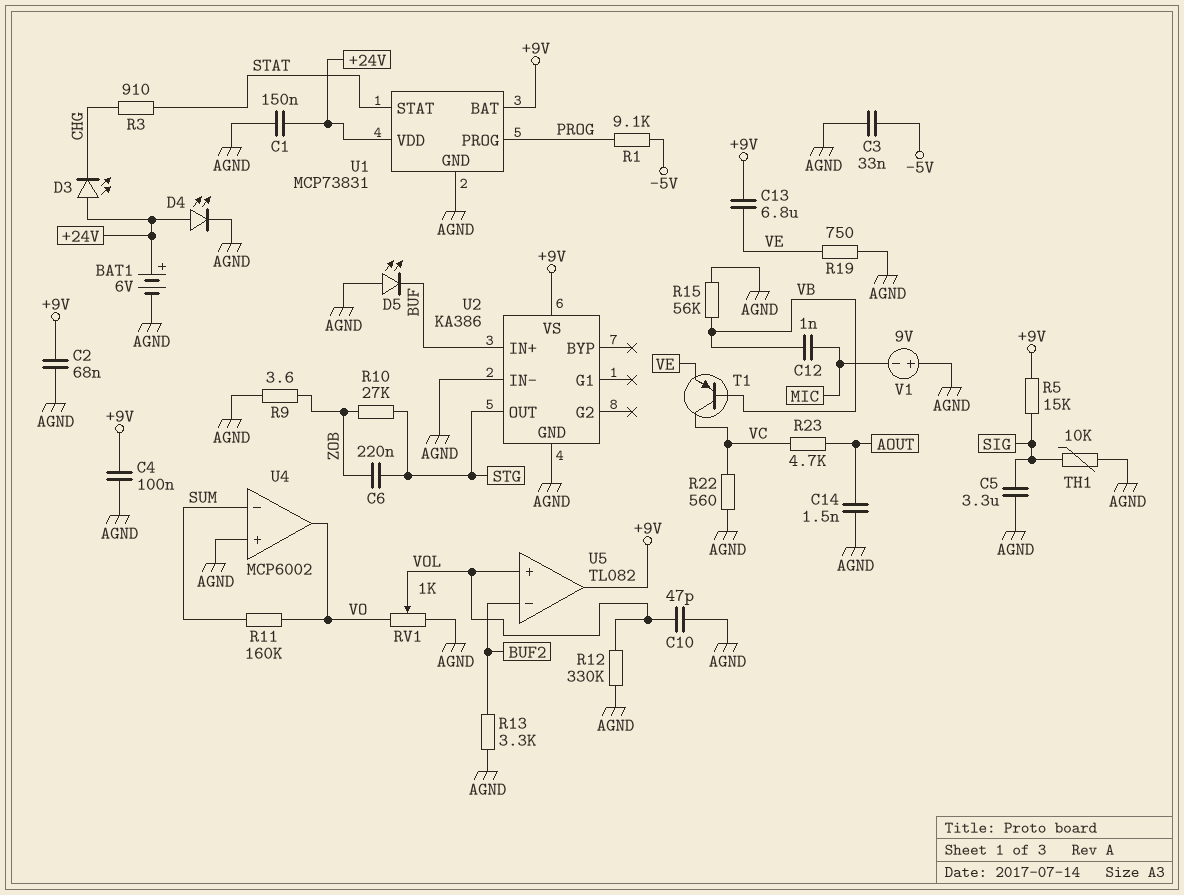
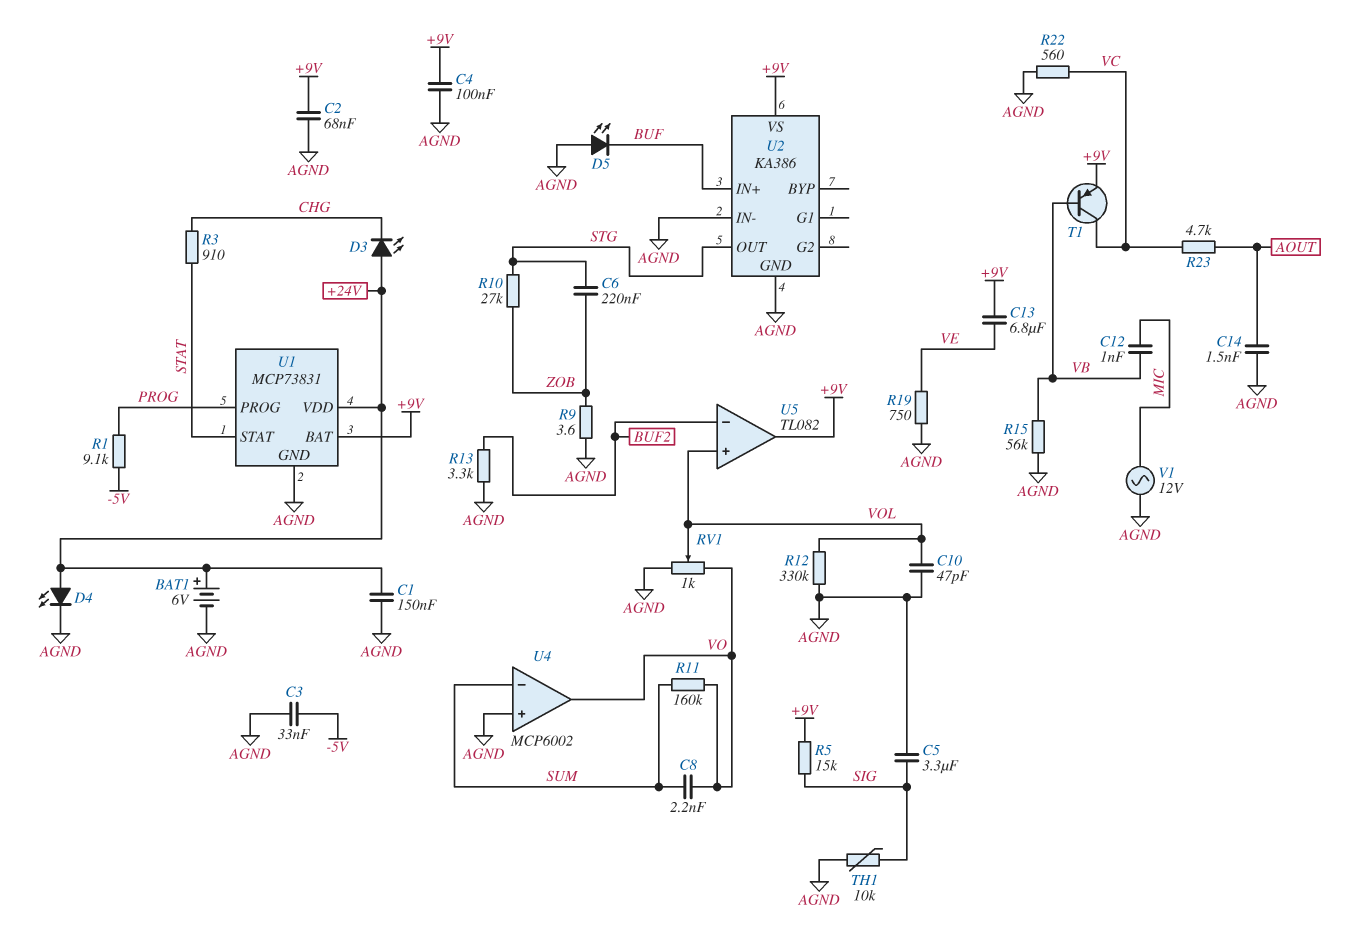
C8: none -> 2.2nF (SUM, VO)
T1: PNP (B VB, C VC, E VE) -> PNP (B VB, C VC, E +9V)
V1: 9V (plus AGND, minus MIC) -> AC 12V (AGND, MIC)

